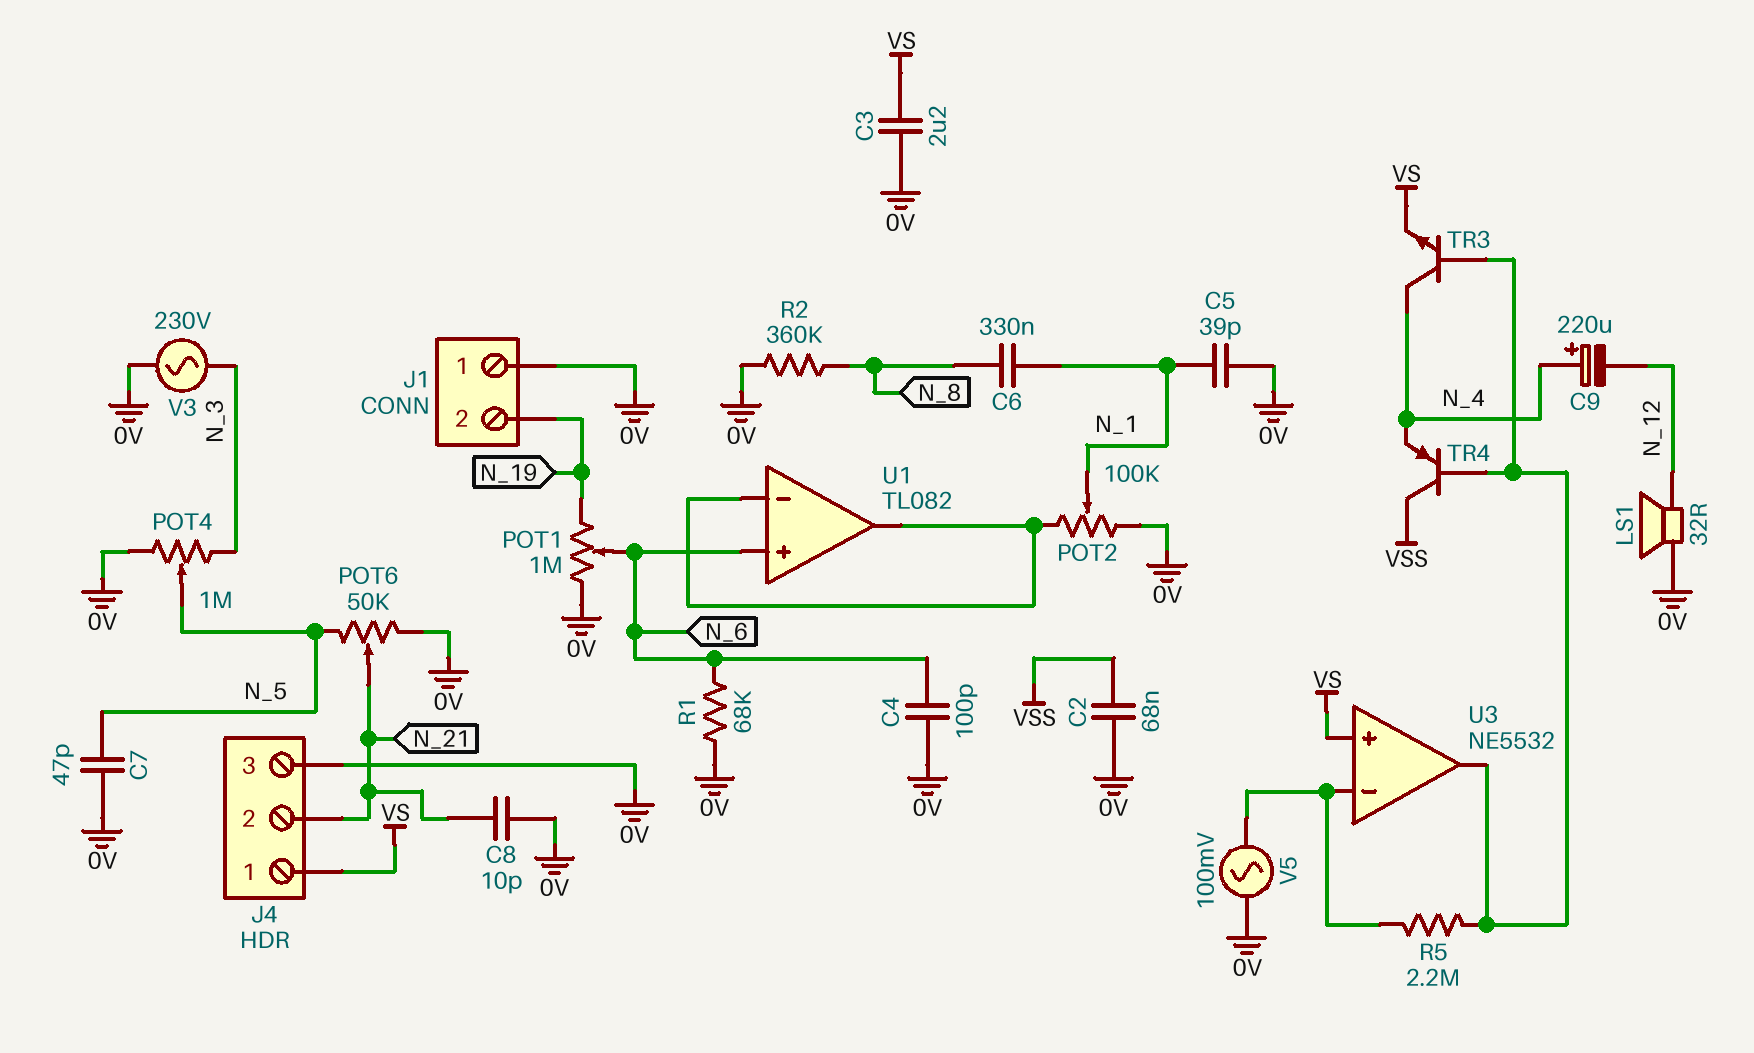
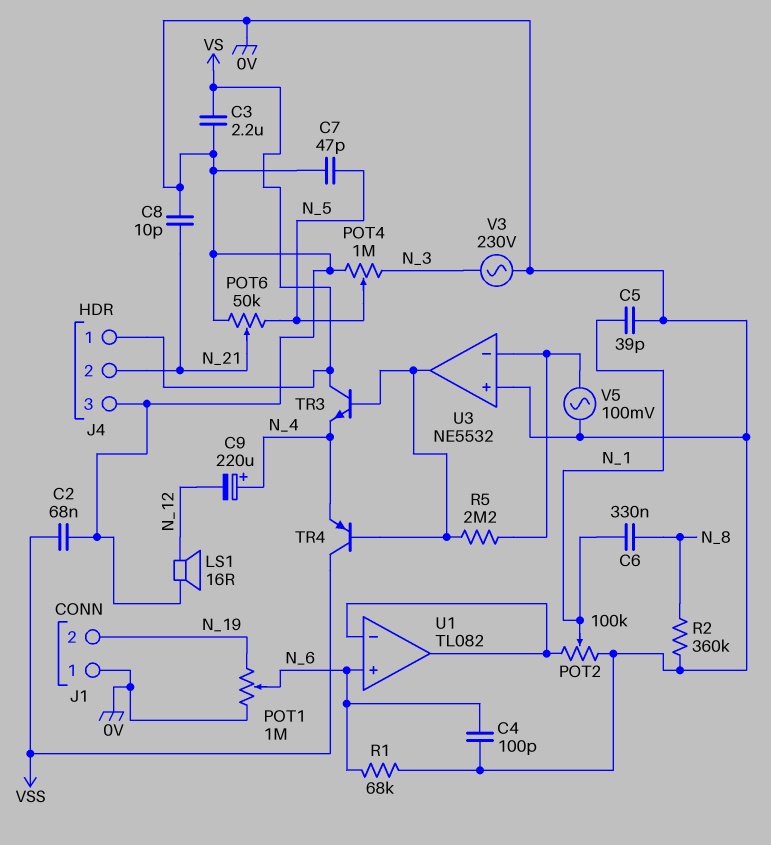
LS1: speaker 32R (0V, N_12) -> speaker 16R (0V, N_12)
TR3: NPN (B U3/out, C N_4, E VS) -> NPN (B U3/out, C VS, E N_4)
U3 pin in+: VS -> 0V

